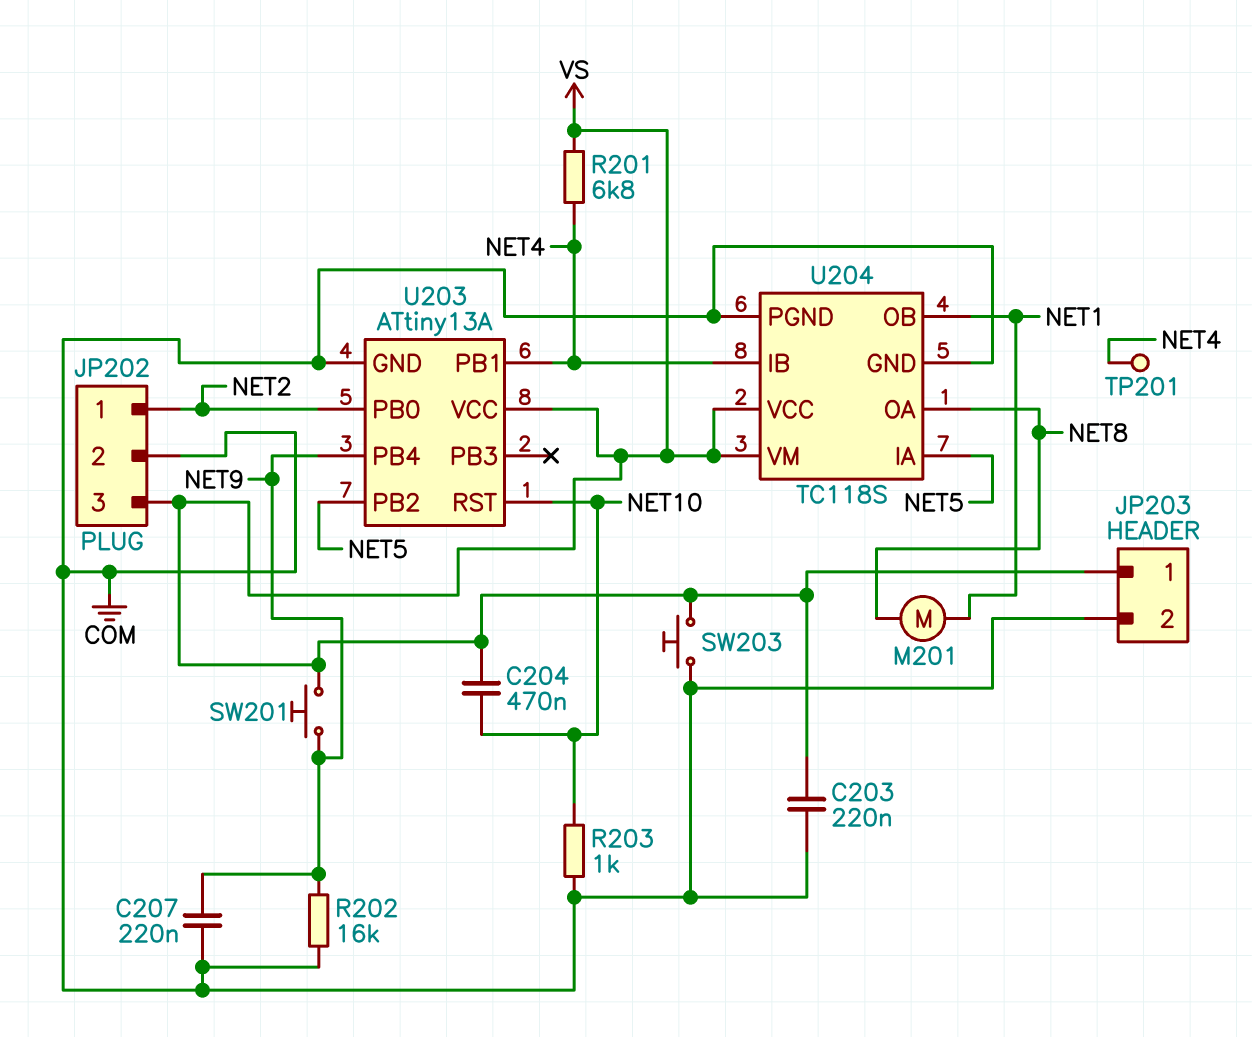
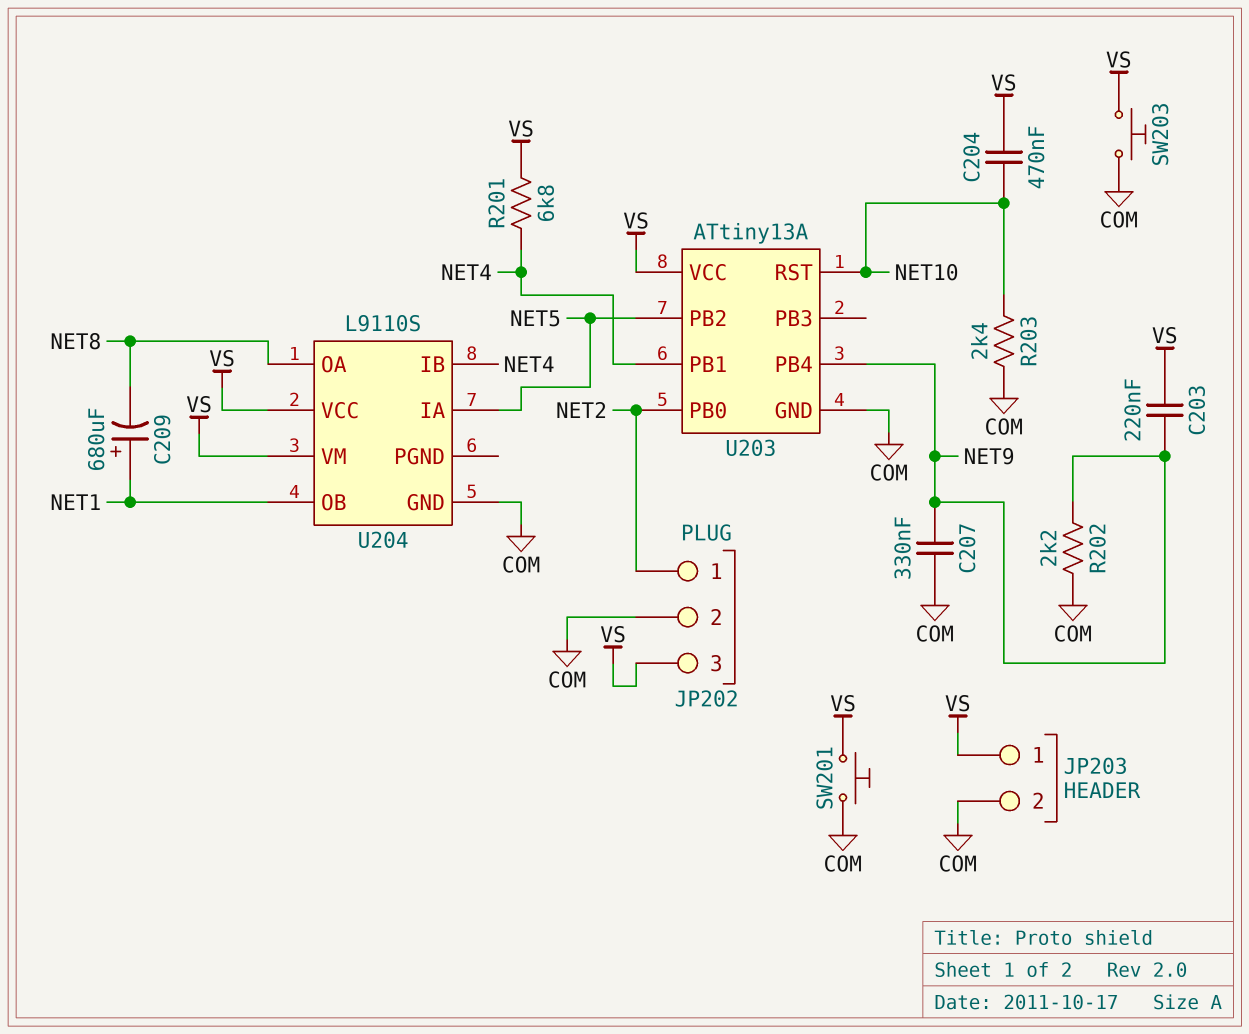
C203: 220nF (COM, VS) -> 220nF (NET9, VS)
C207: 220nF (COM, NET9) -> 330nF (COM, NET9)
C209: none -> 680uF (plus NET1, minus NET8)
M201: motor (NET1, NET8) -> none
R202: 16k (COM, NET9) -> 2.2k (COM, NET9)
R203: 1k (COM, NET10) -> 2.4k (COM, NET10)
SW201: button (NET9, VS) -> button (COM, VS)
TP201: test point (NET4) -> none
U204: TC118S -> L9110S
U204 pin PGND: COM -> none

